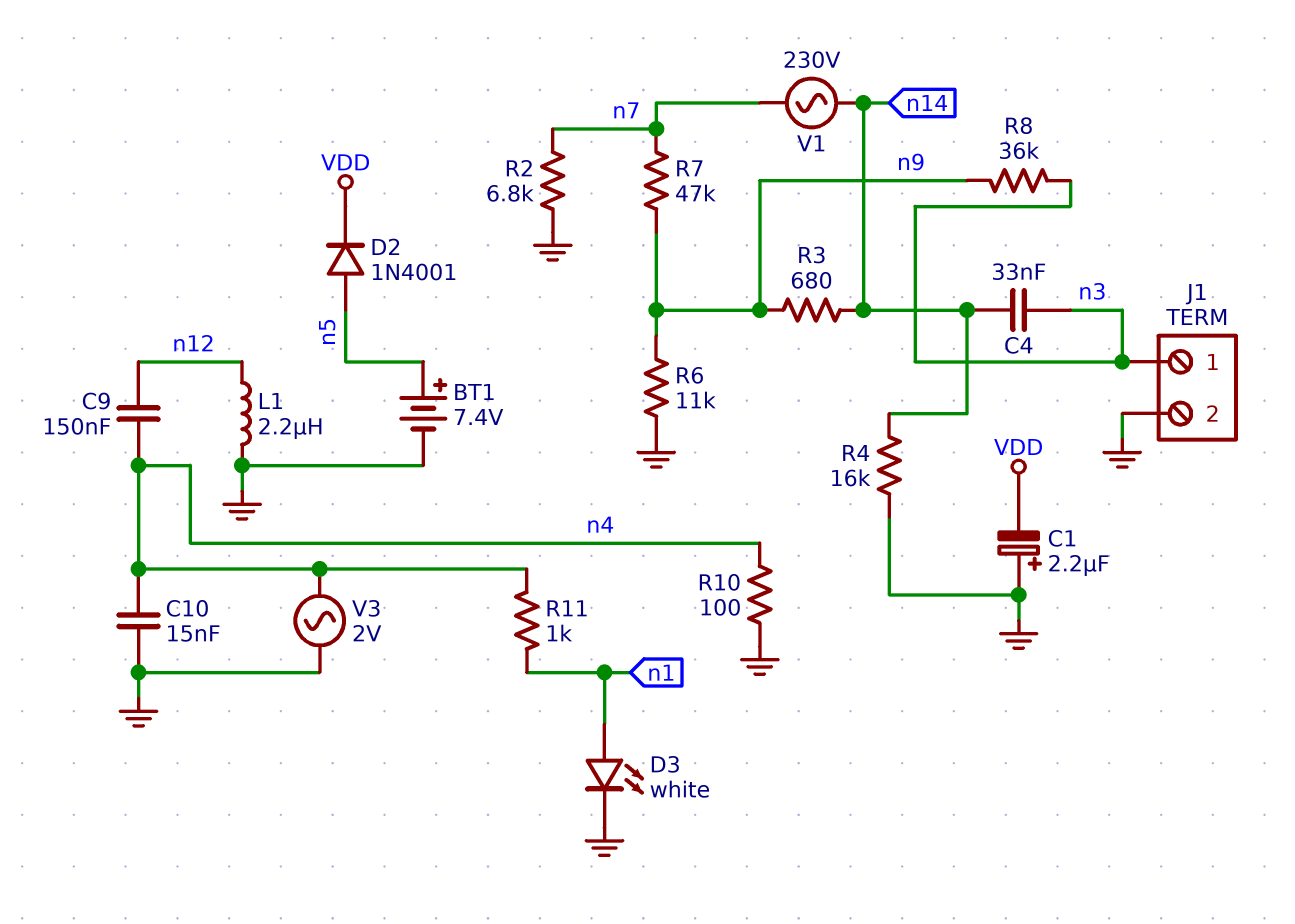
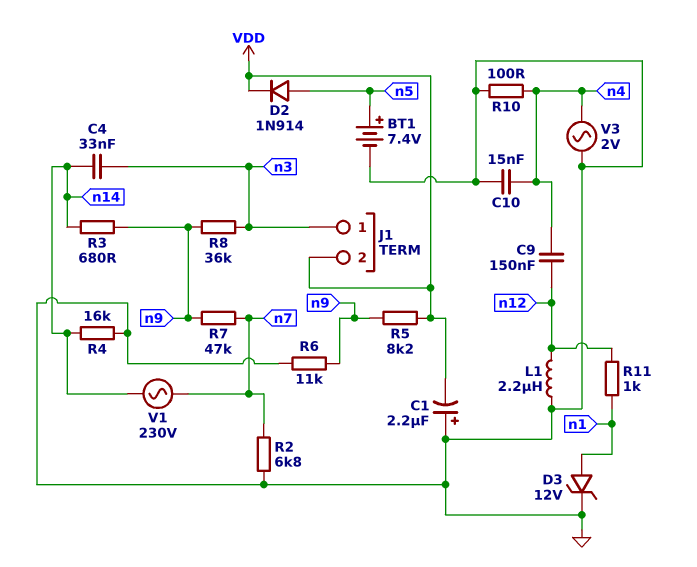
D2: diode 1N4001 (A n5, K VDD) -> diode 1N914 (A n5, K VDD)
D3: LED white (A n1, K GND) -> zener 12V (A n1, K GND)
J1 pin 2: GND -> VDD
R5: none -> 8.2k (VDD, n9)
R11: 1k (n1, n4) -> 1k (n1, n12)

